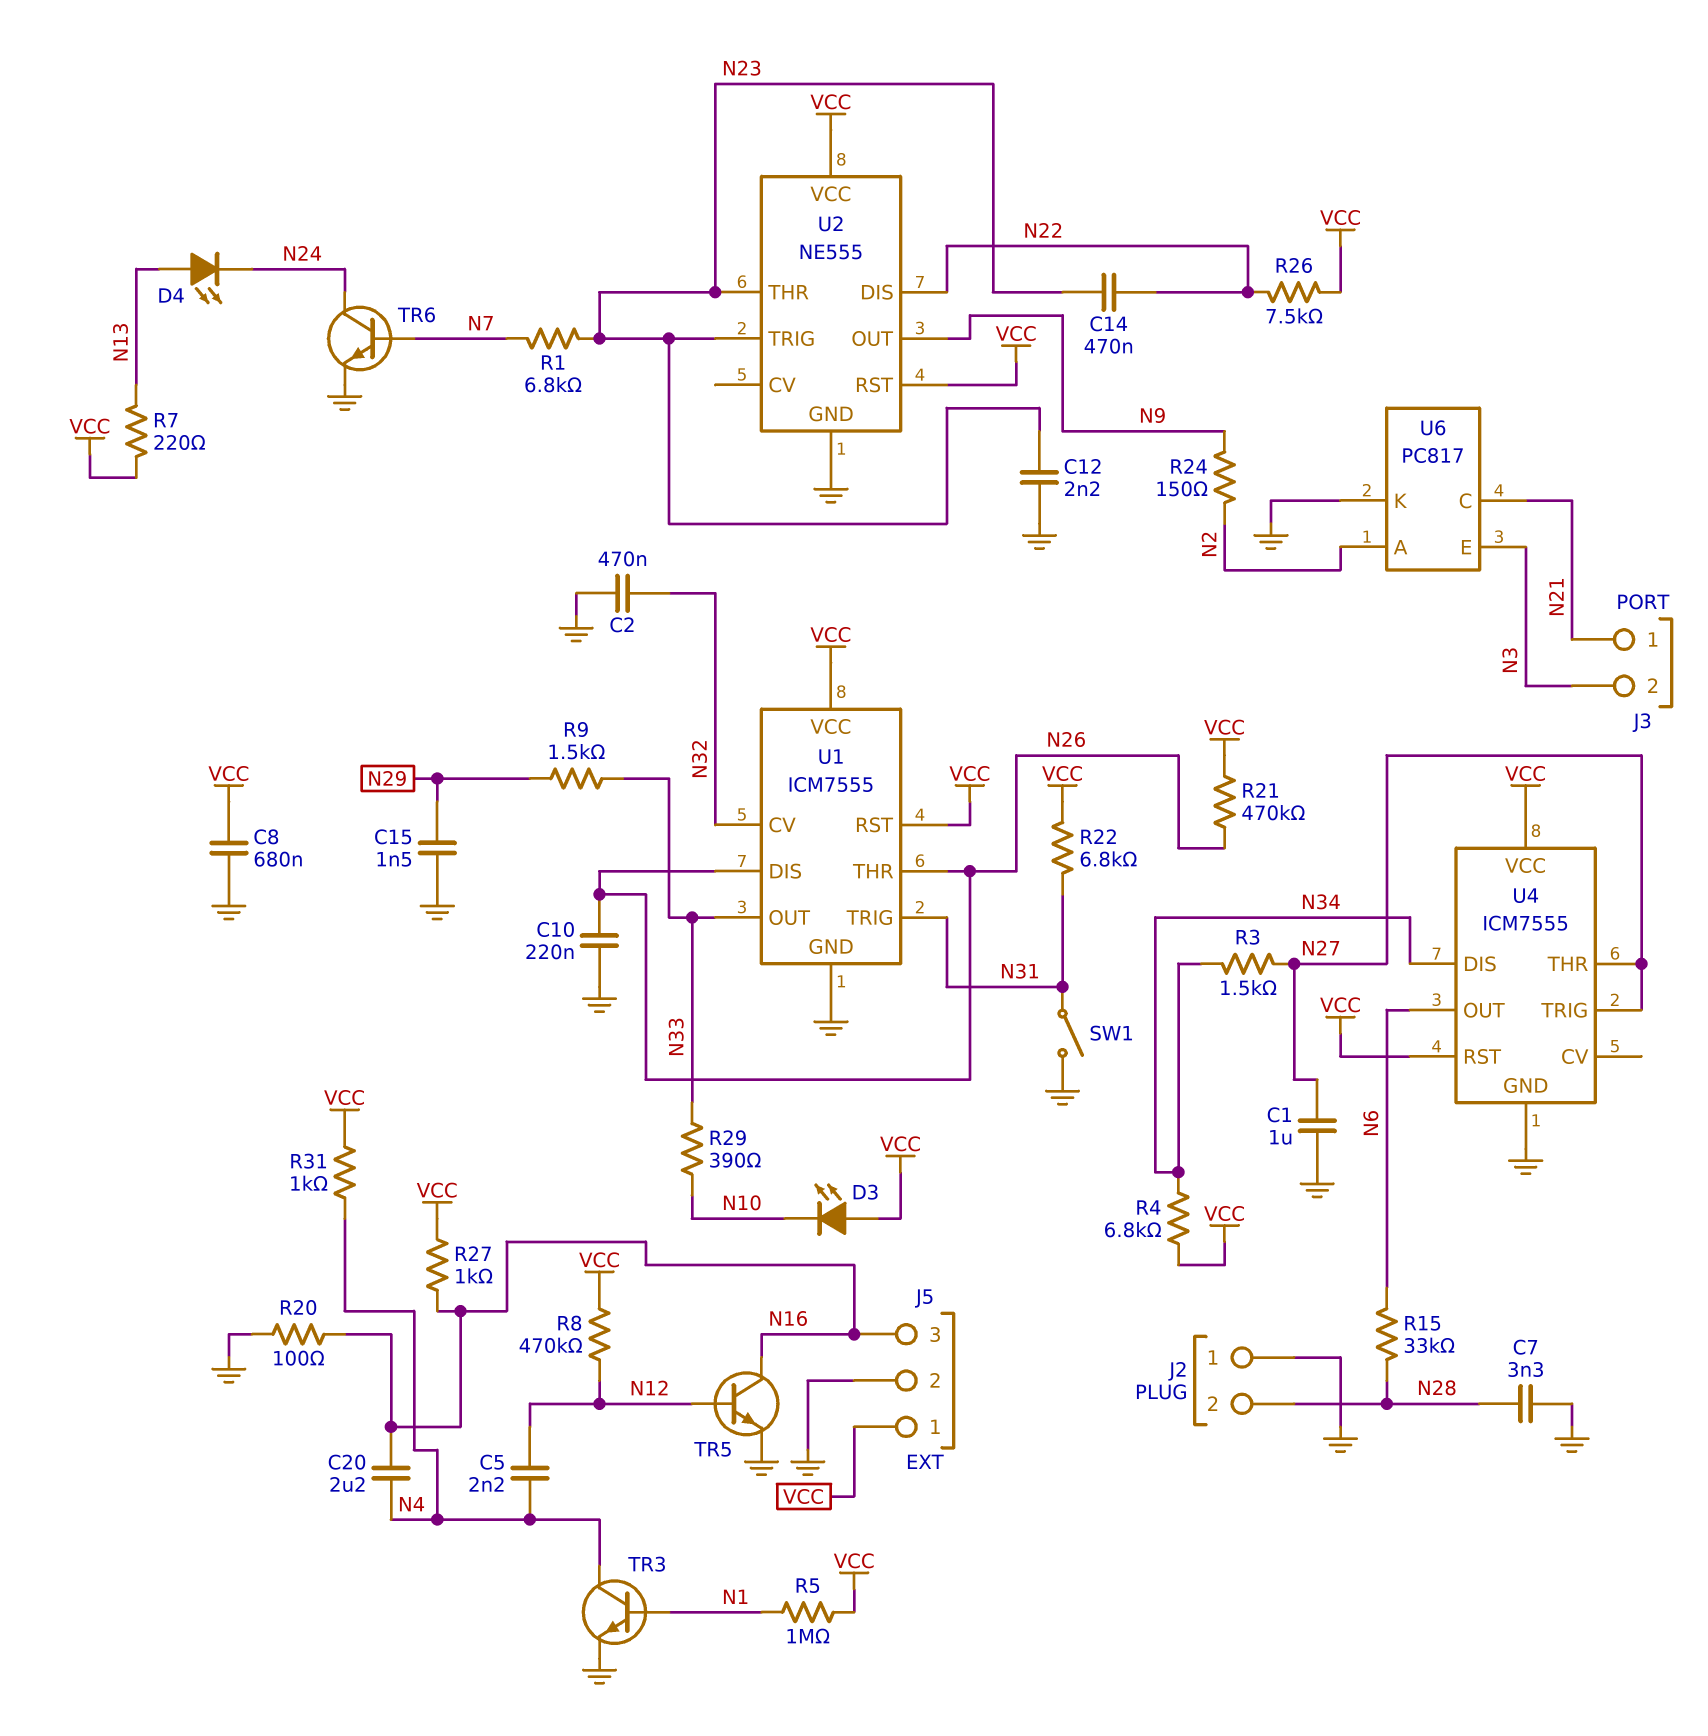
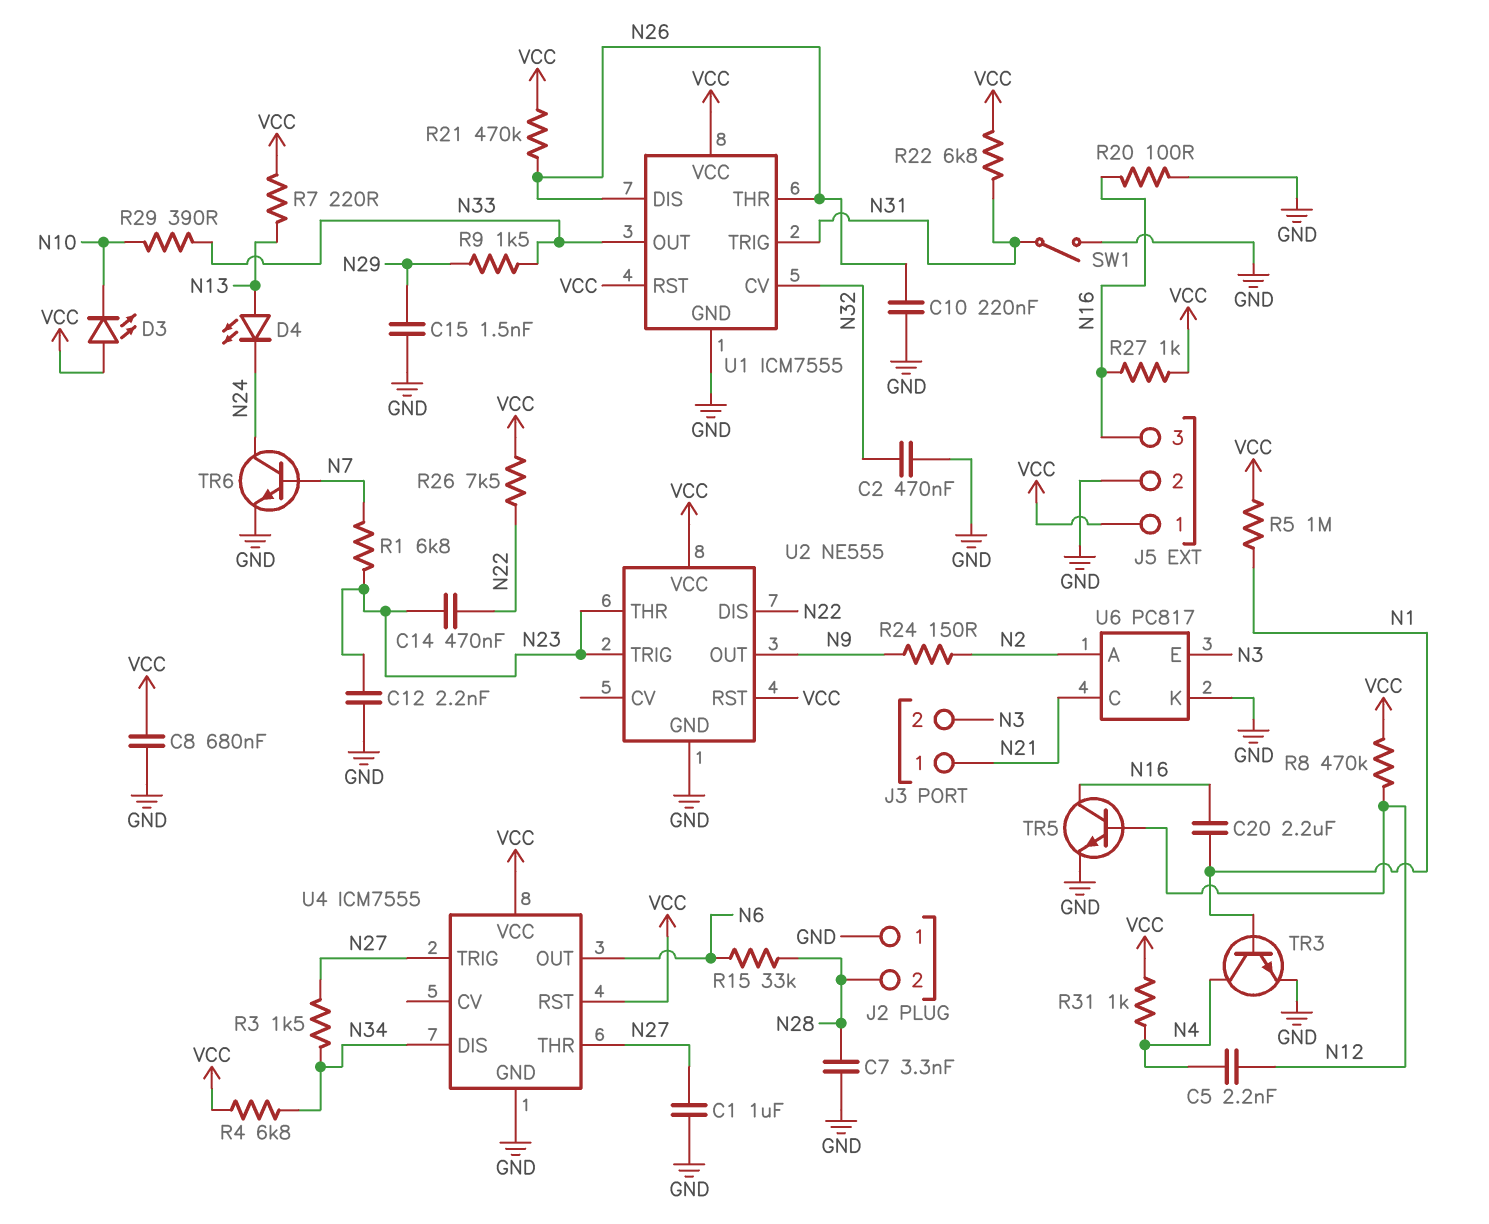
C20: 2.2uF (N4, N16) -> 2.2uF (N1, N16)

